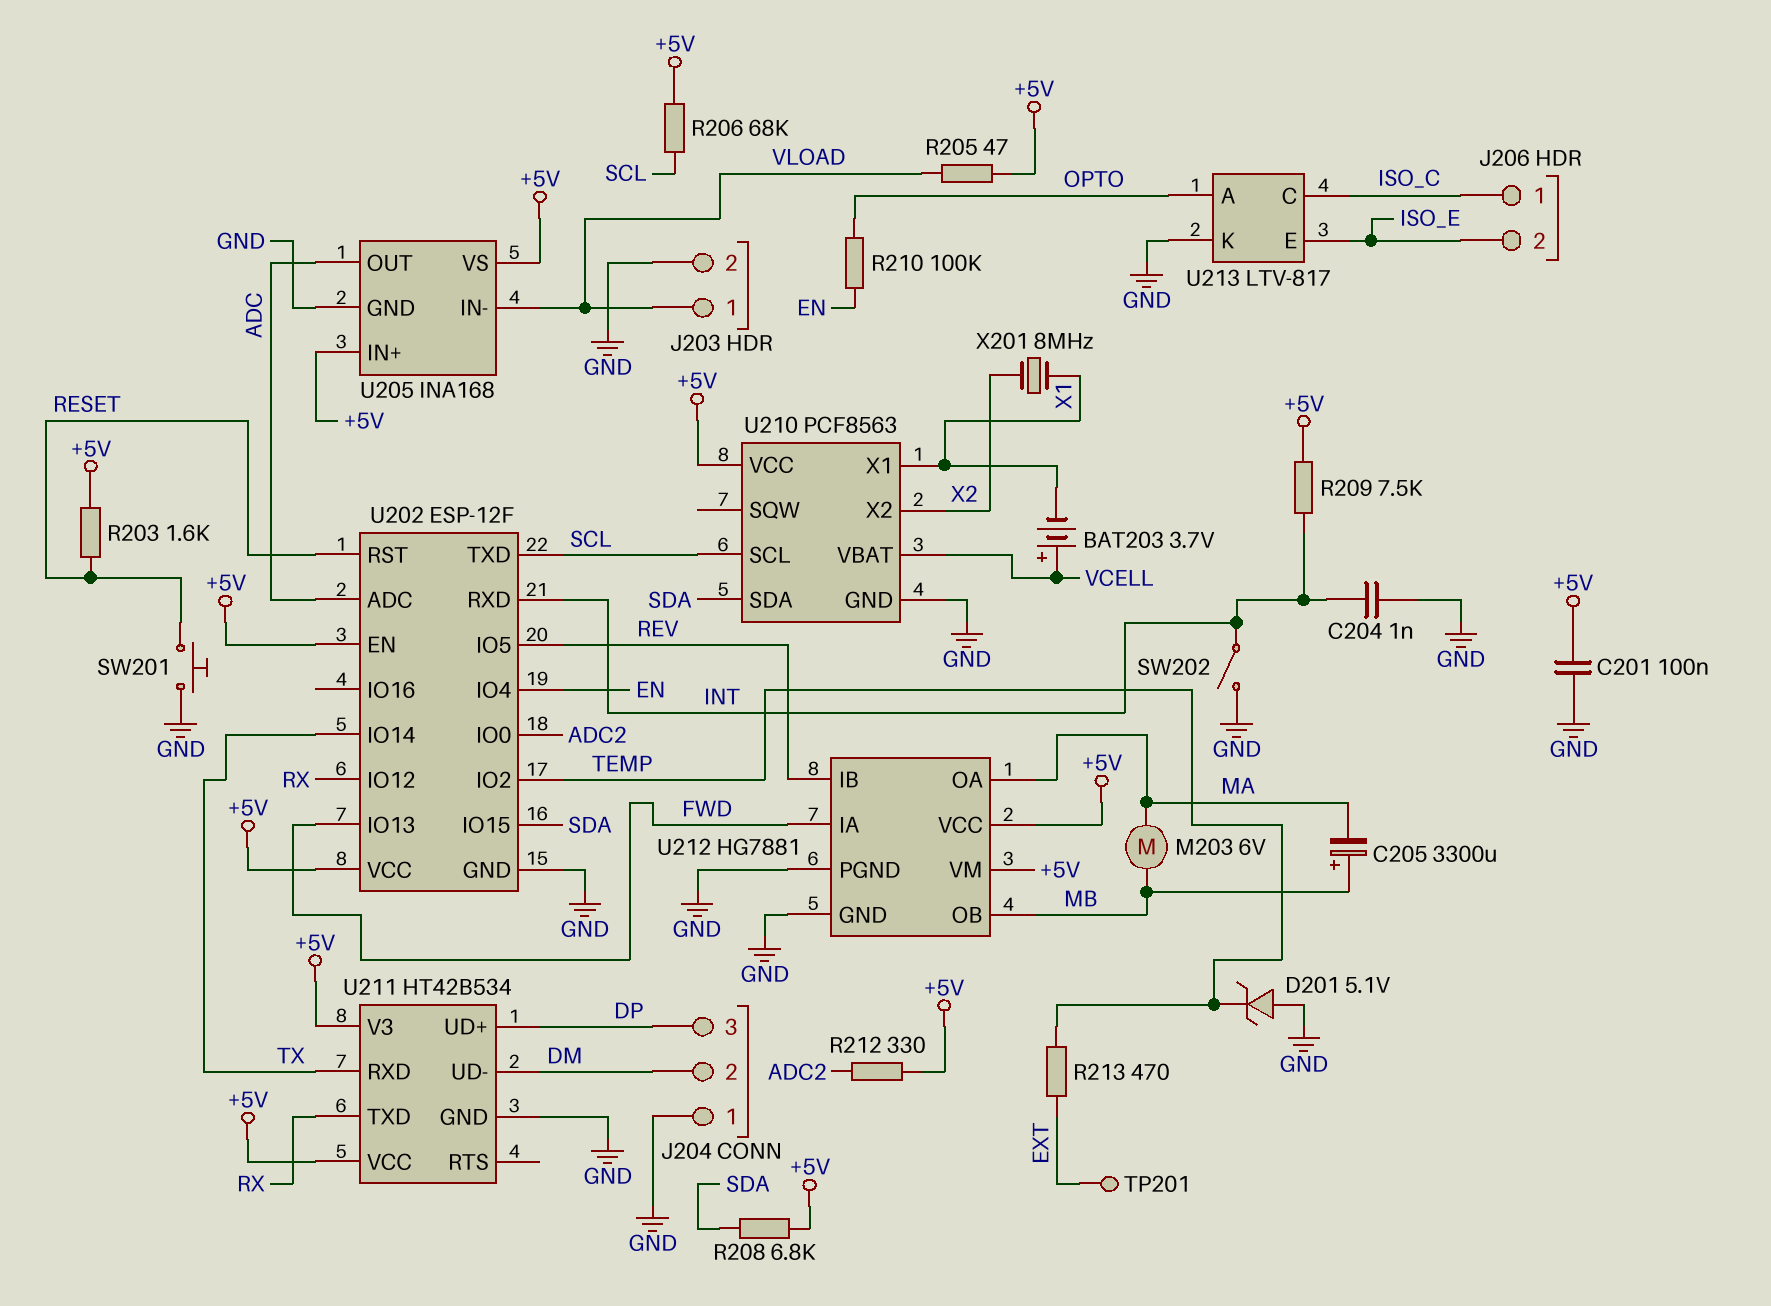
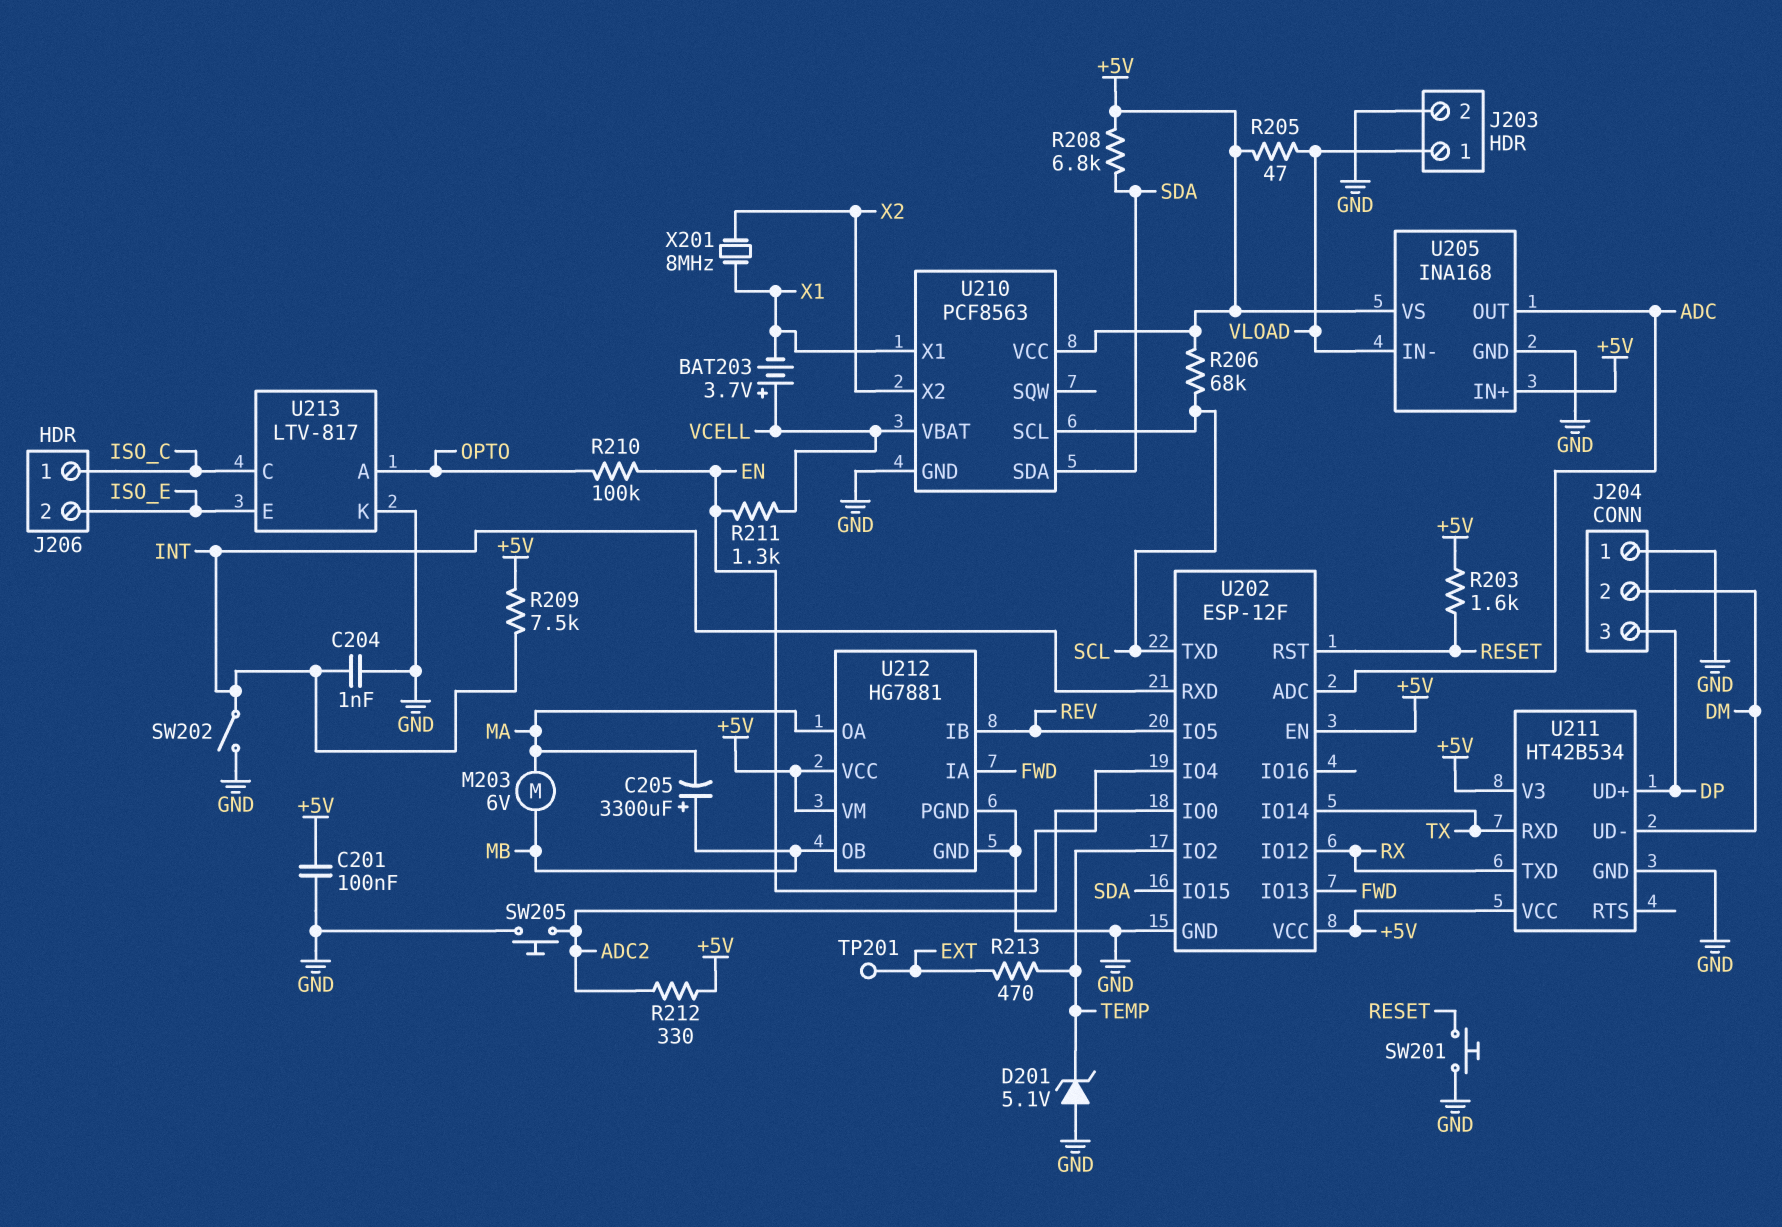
R211: none -> 1.3k (EN, VCELL)
SW205: none -> button (ADC2, GND)

